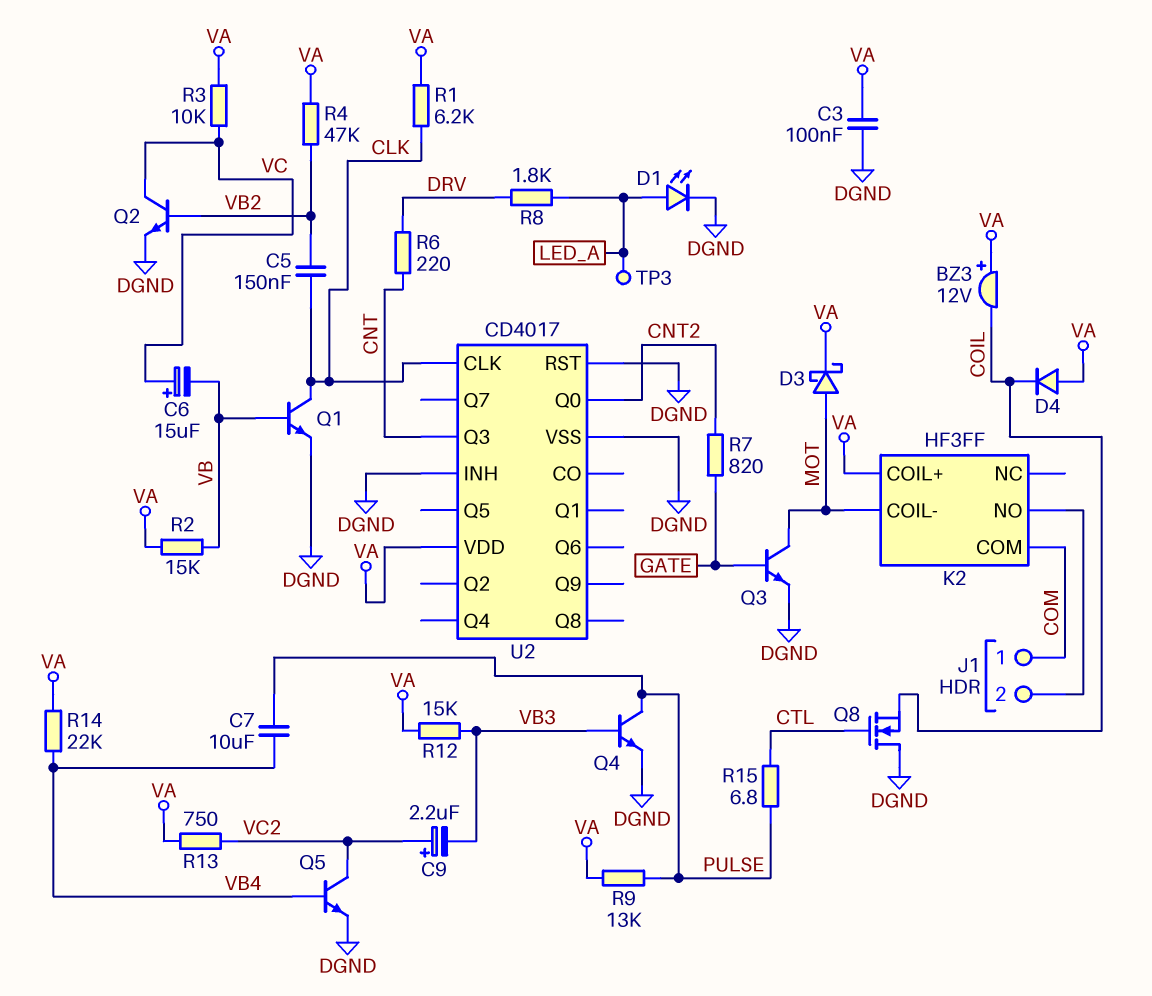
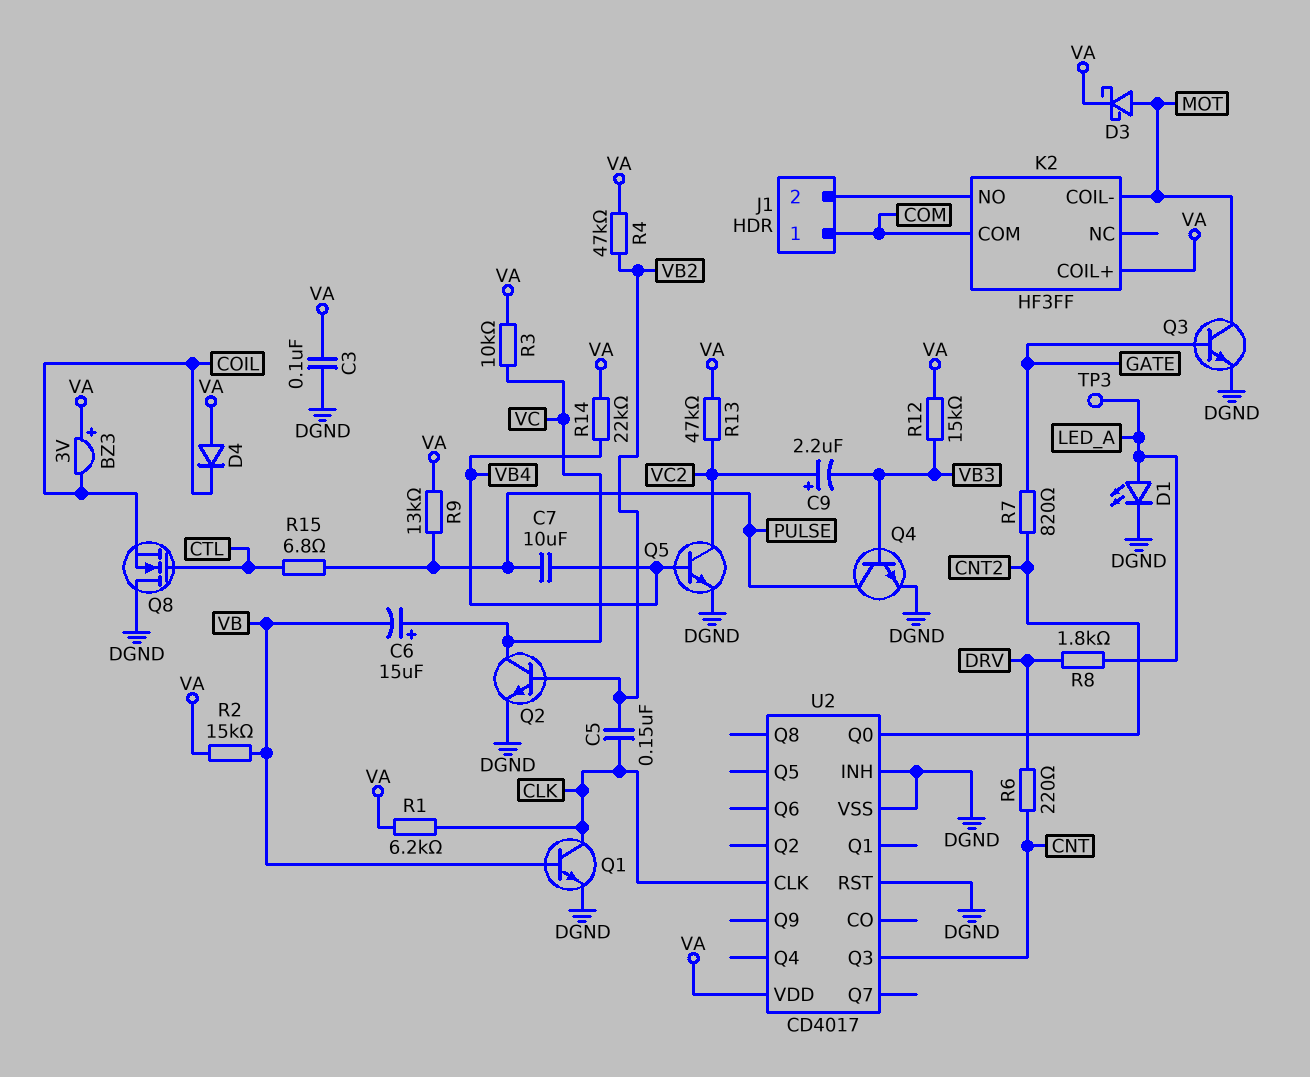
BZ3: buzzer 12V (plus VA, minus COIL) -> buzzer 3V (plus VA, minus COIL)
R13: 750 (VA, VC2) -> 47k (VA, VC2)

